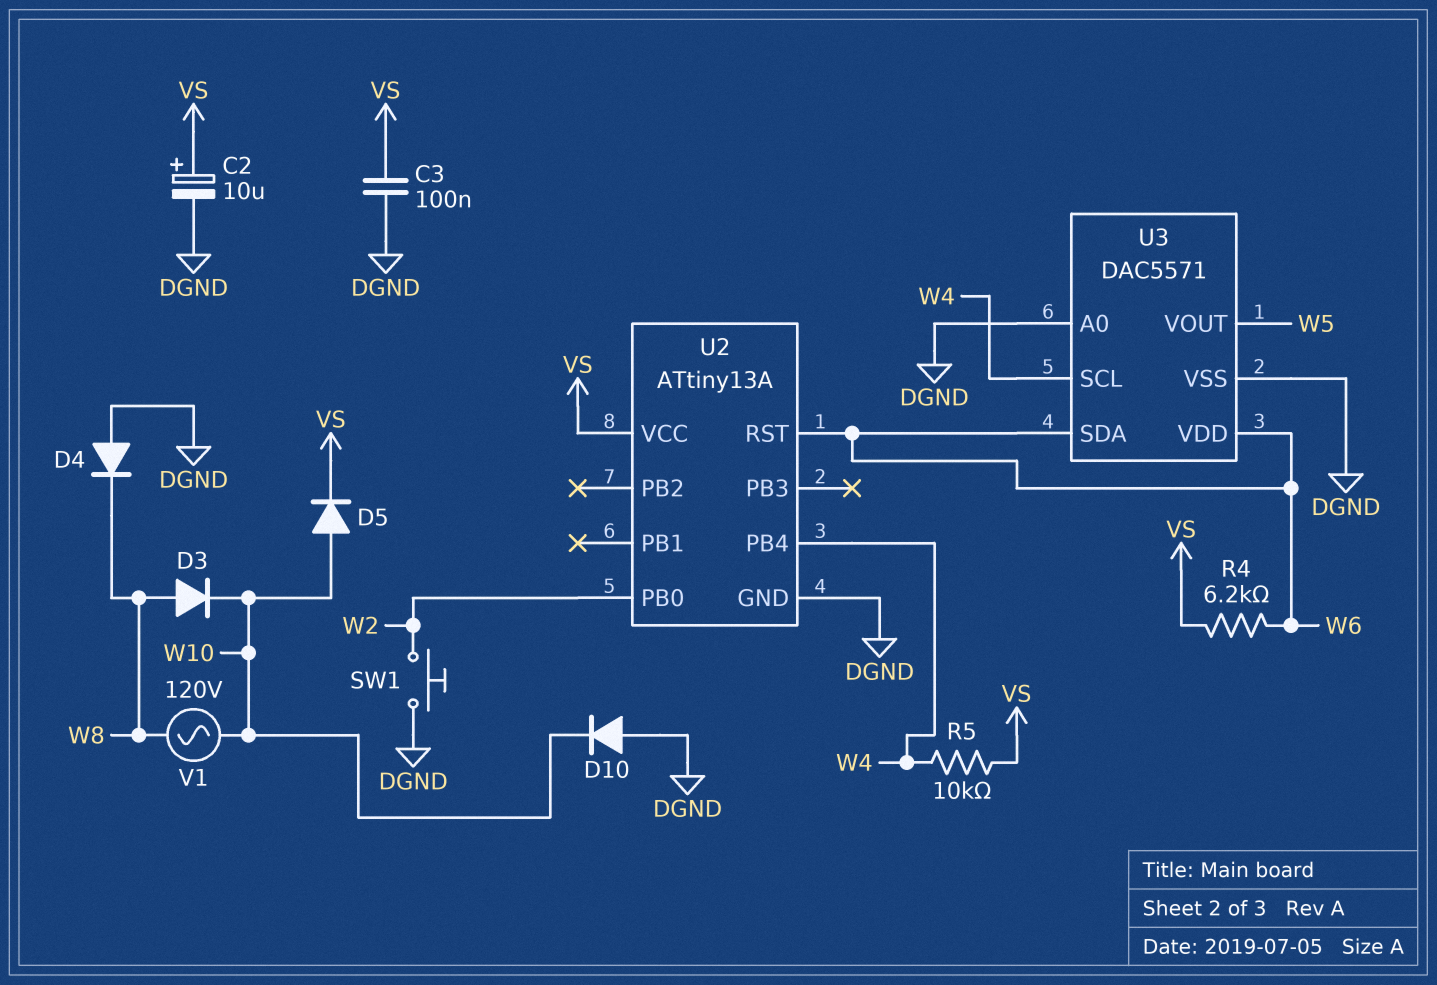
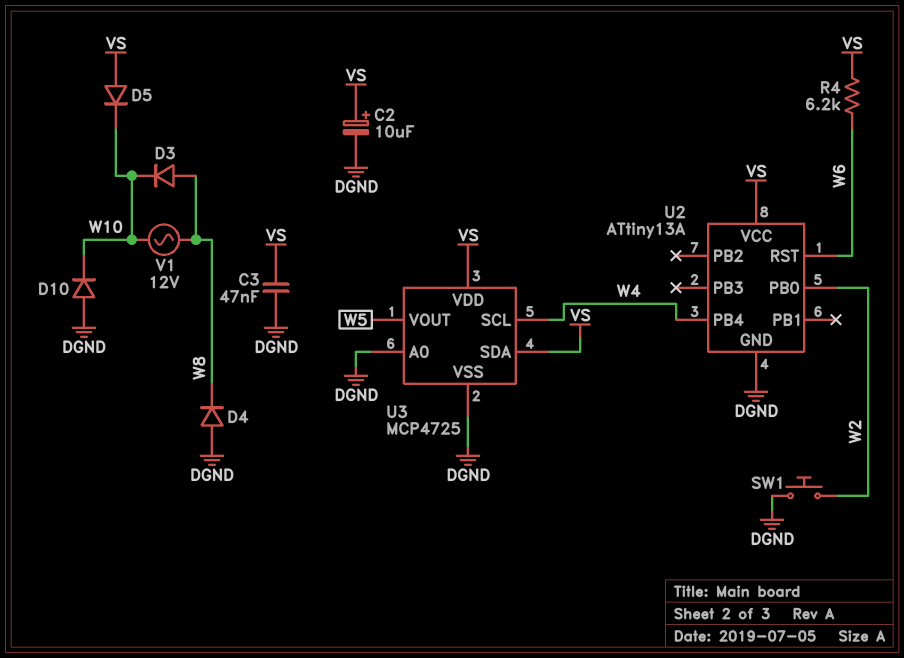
C3: 100nF (DGND, VS) -> 47nF (DGND, VS)
D5: diode (A W10, K VS) -> diode (A VS, K W10)
R5: 10k (VS, W4) -> none
U3: DAC5571 -> MCP4725
U3 pin SDA: W6 -> VS
U3 pin VDD: W6 -> VS
V1: AC 120V (W8, W10) -> AC 12V (W8, W10)

